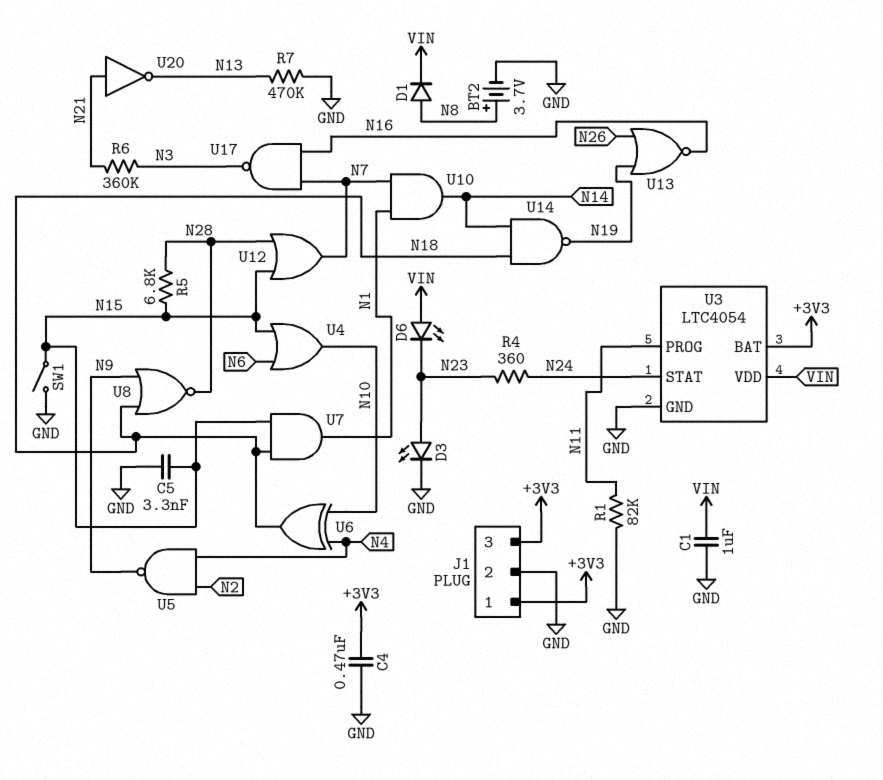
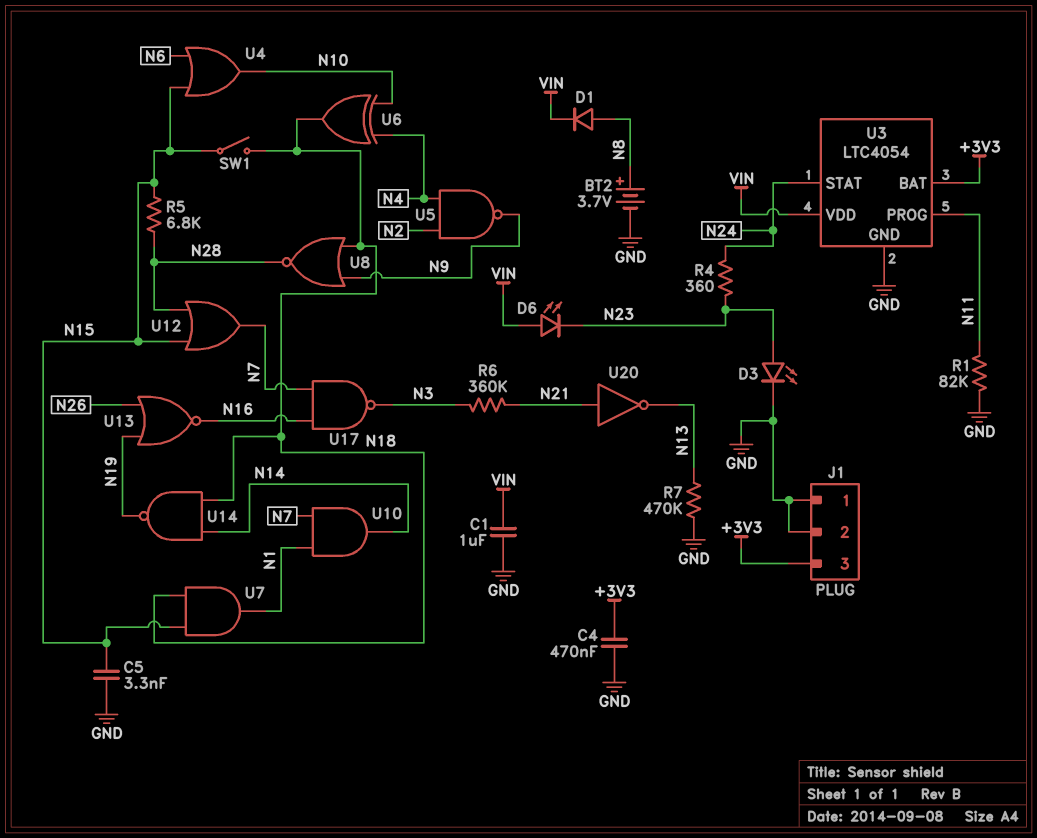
J1 pin 1: +3V3 -> GND
SW1: switch (GND, N15) -> switch (N15, N18)

